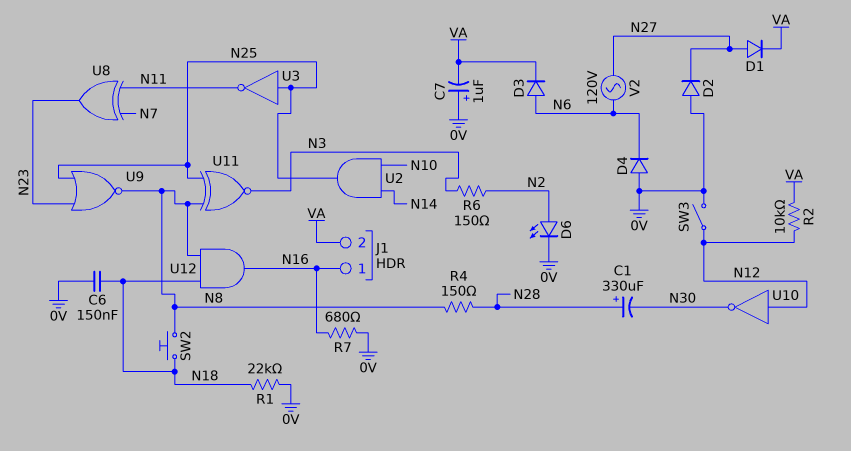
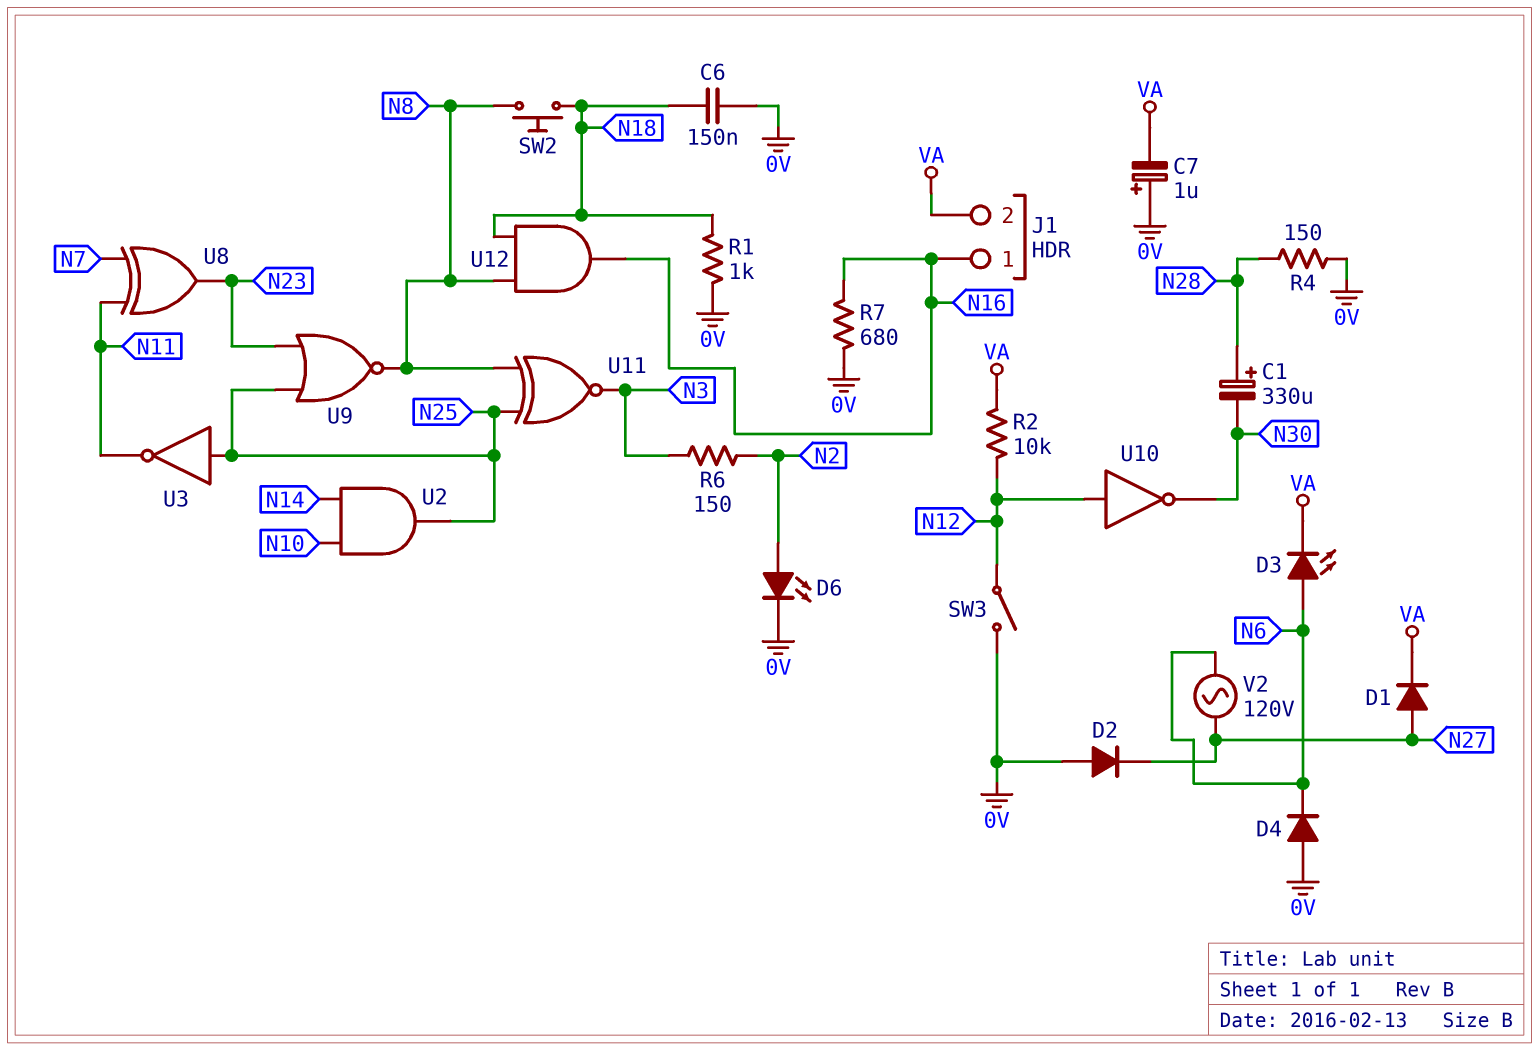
D3: diode (A N6, K VA) -> LED (A N6, K VA)
R1: 22k (0V, N18) -> 1k (0V, N18)
R4: 150 (N8, N28) -> 150 (0V, N28)

